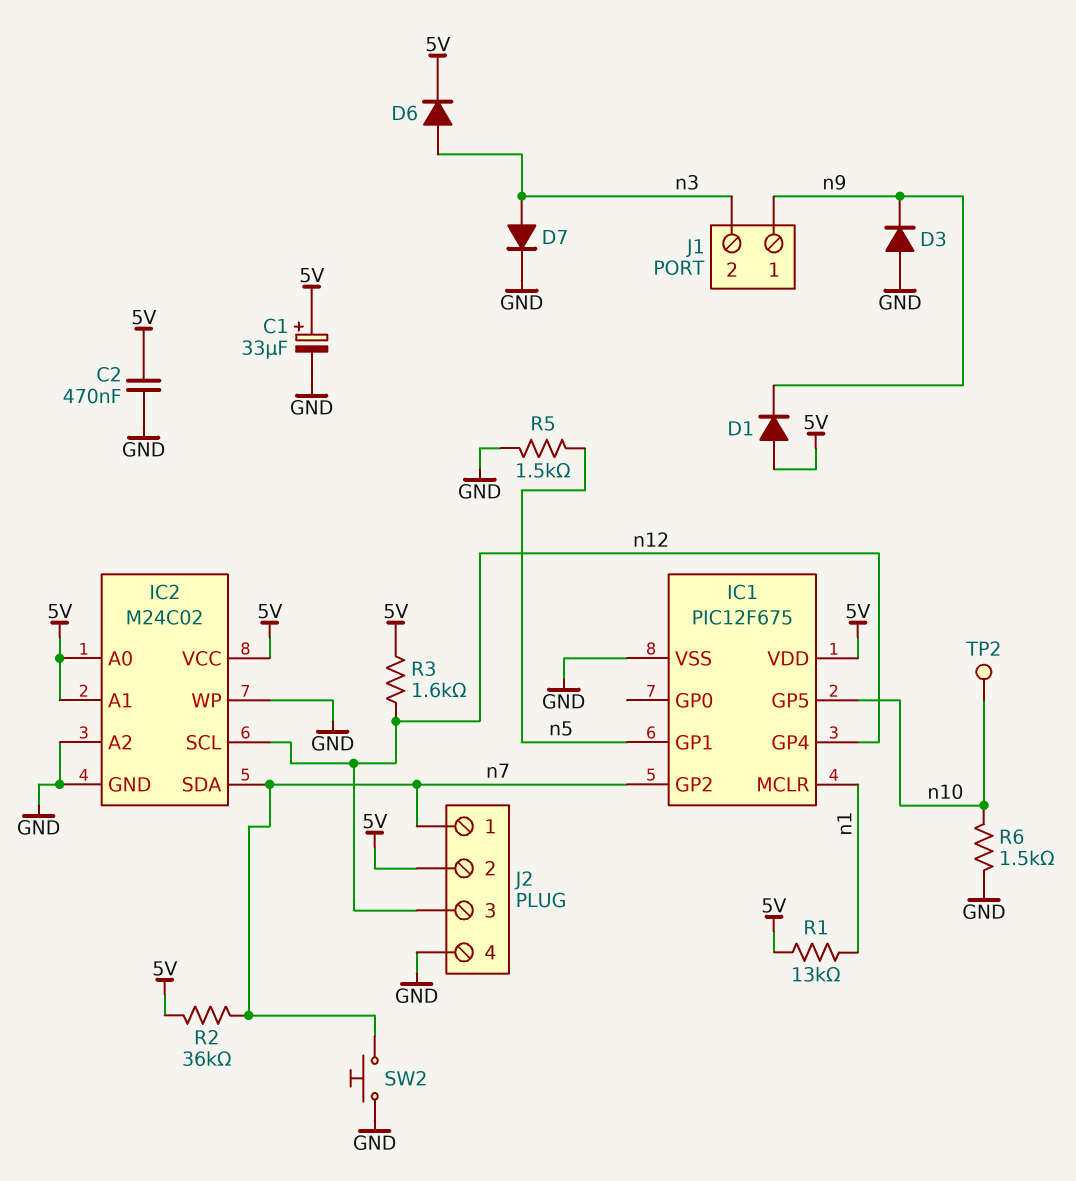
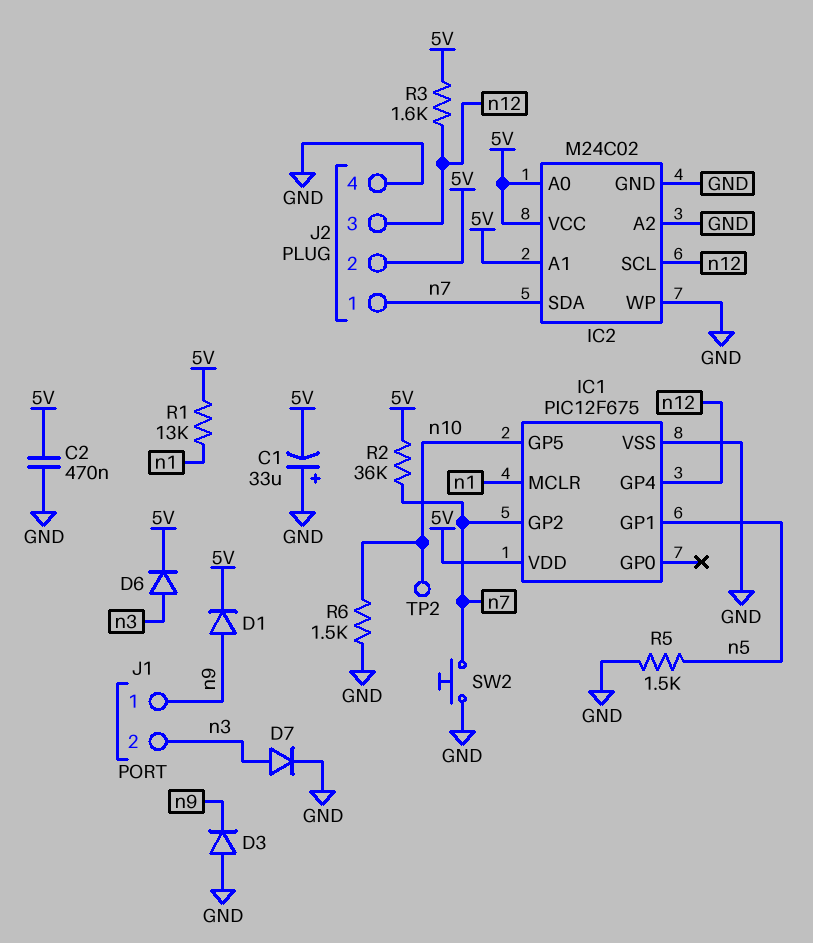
C1: 33uF (plus 5V, minus GND) -> 33uF (plus GND, minus 5V)
D1: diode (A 5V, K n9) -> diode (A n9, K 5V)

